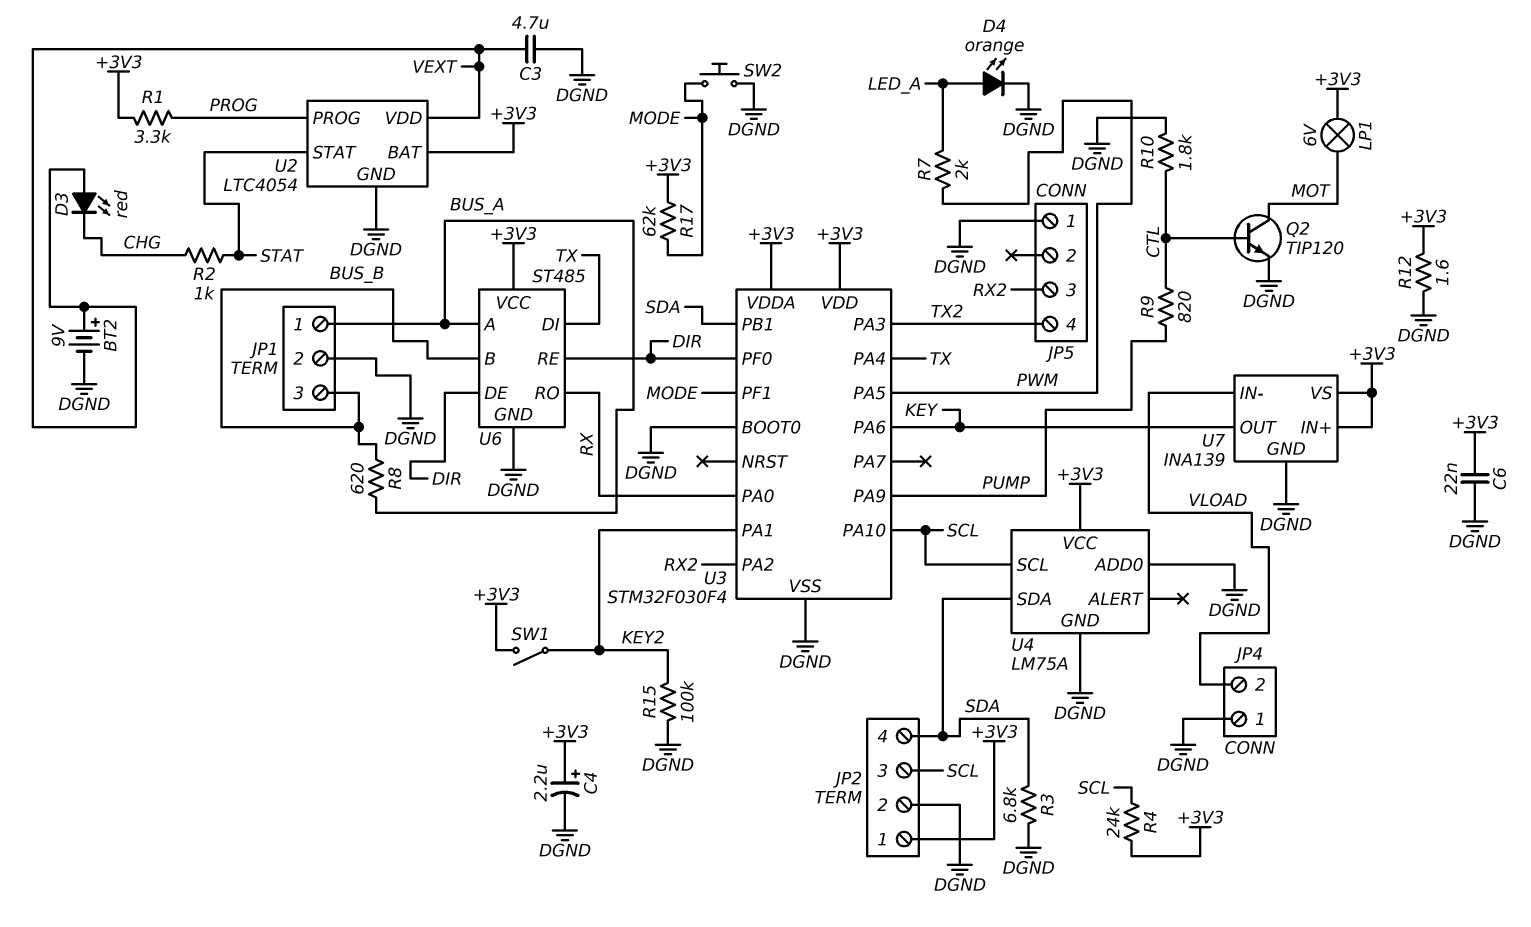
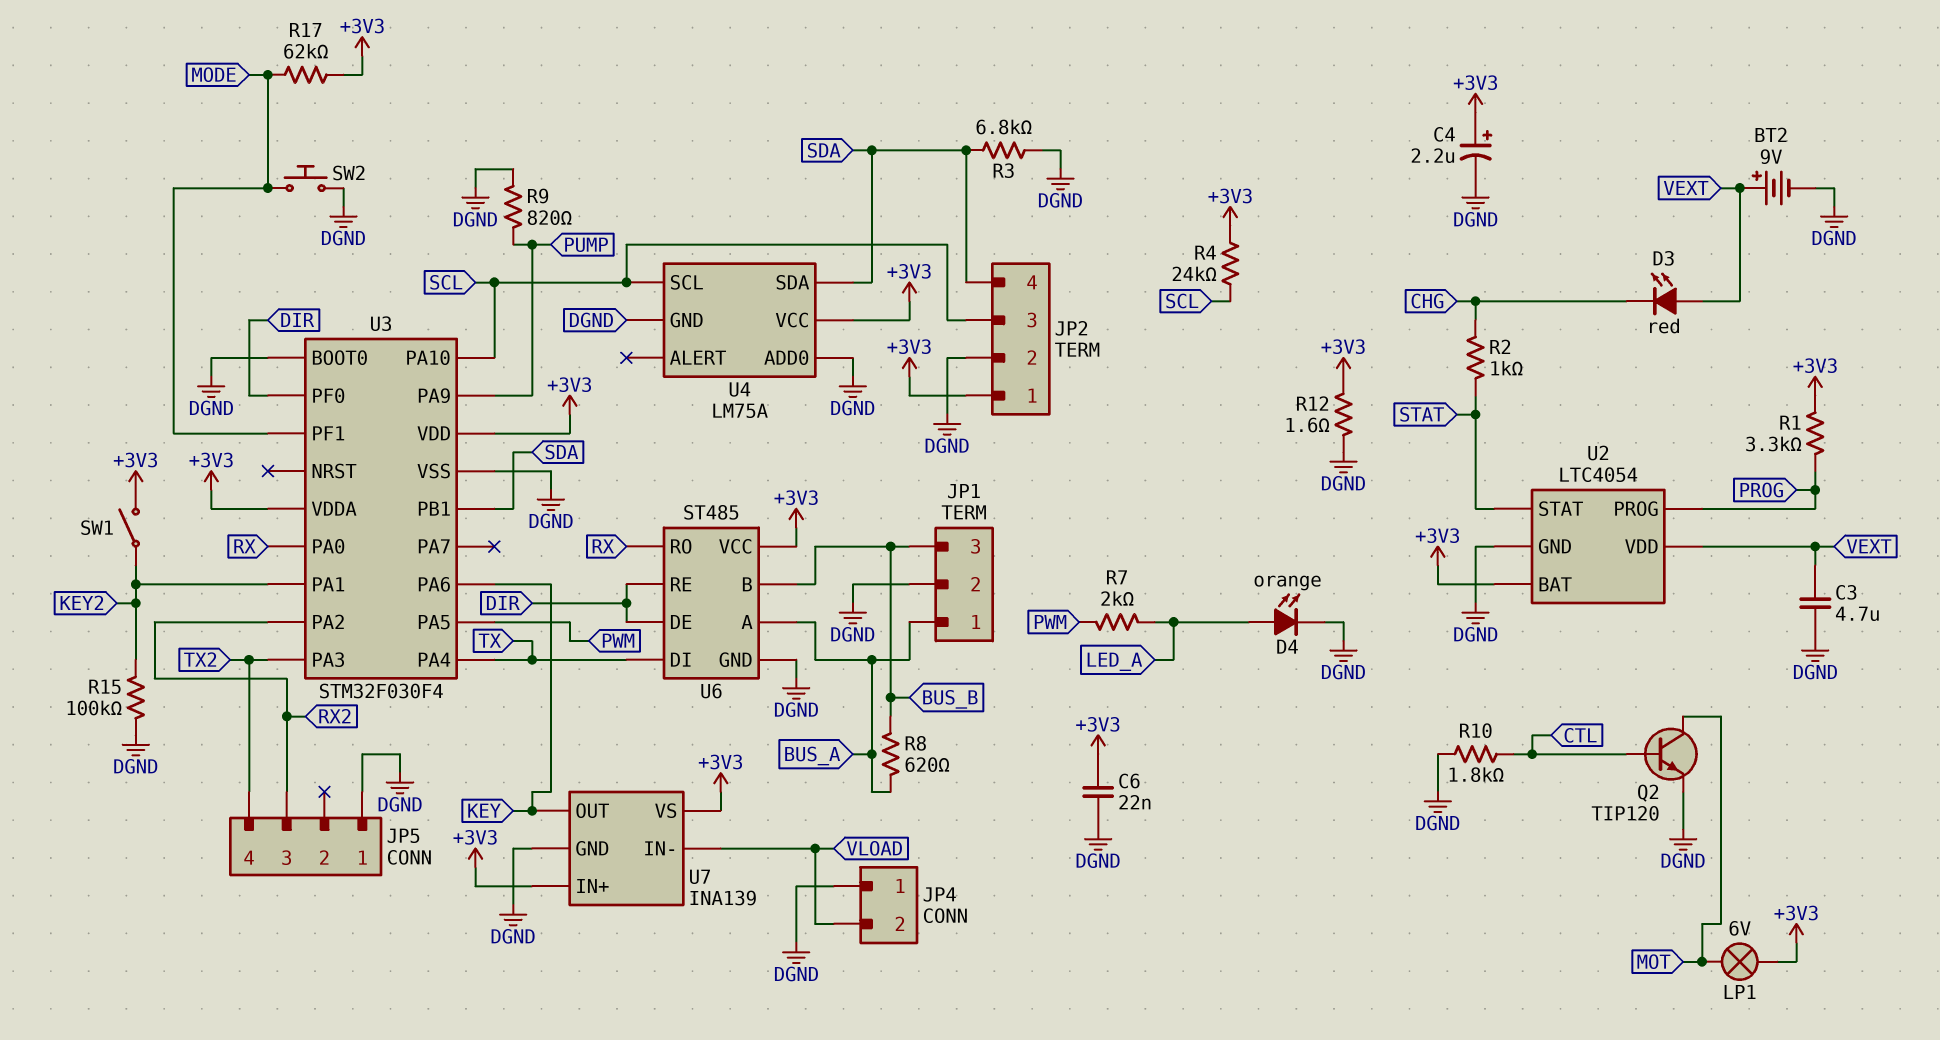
R9: 820 (CTL, PUMP) -> 820 (DGND, PUMP)

